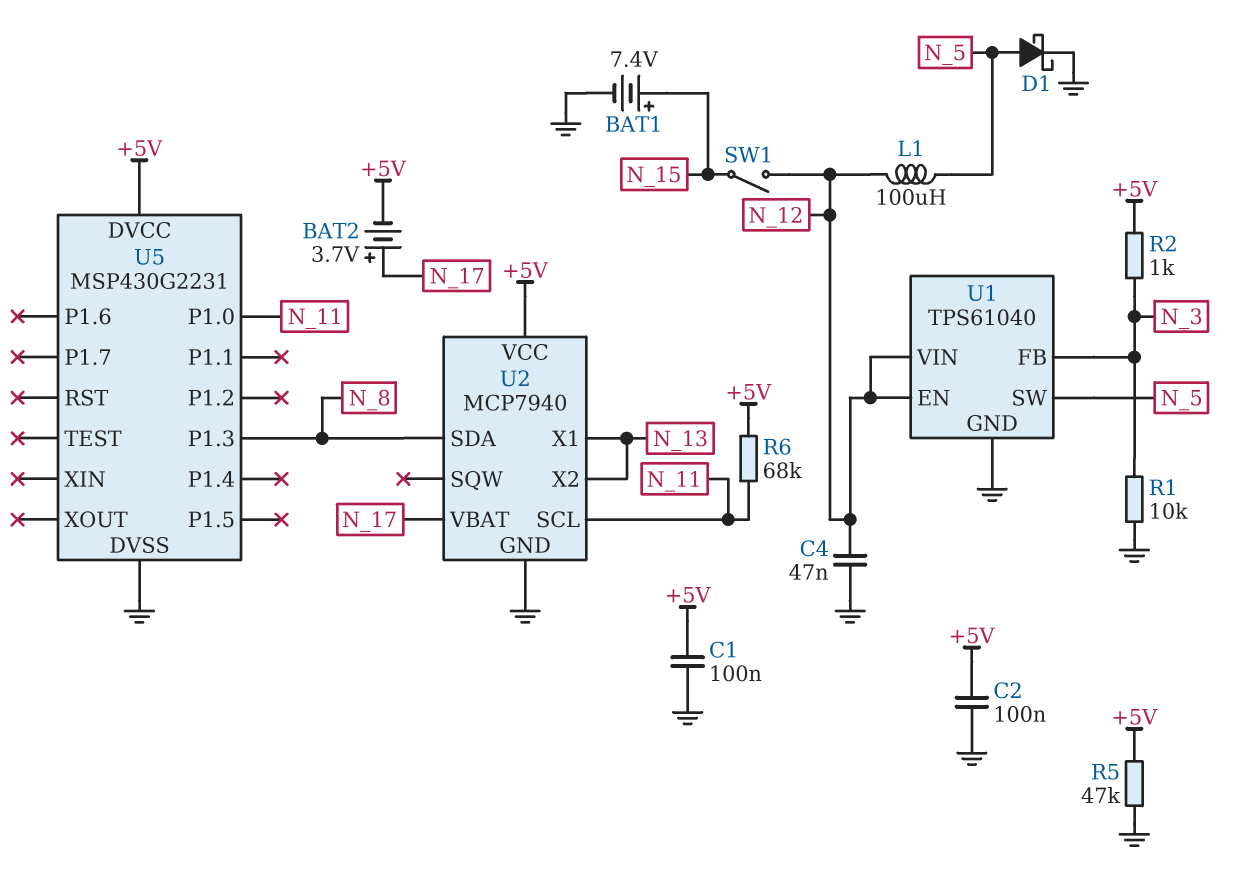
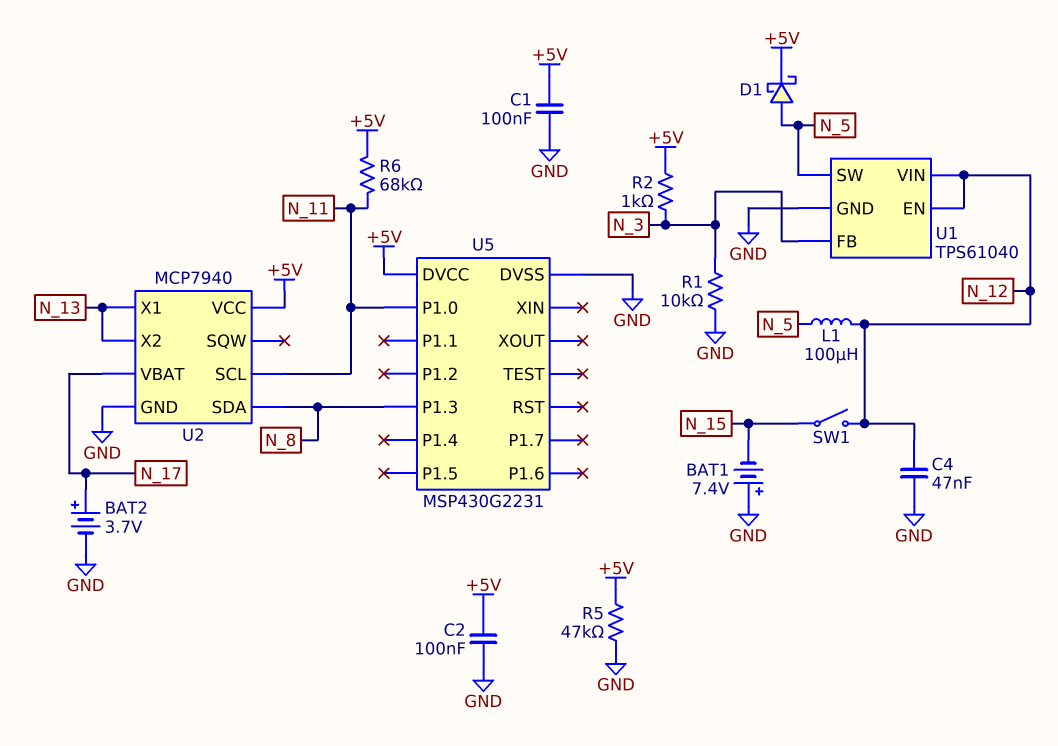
BAT1: 7.4V (plus N_15, minus GND) -> 7.4V (plus GND, minus N_15)
BAT2: 3.7V (plus N_17, minus +5V) -> 3.7V (plus N_17, minus GND)
D1: schottky (A N_5, K GND) -> schottky (A N_5, K +5V)

